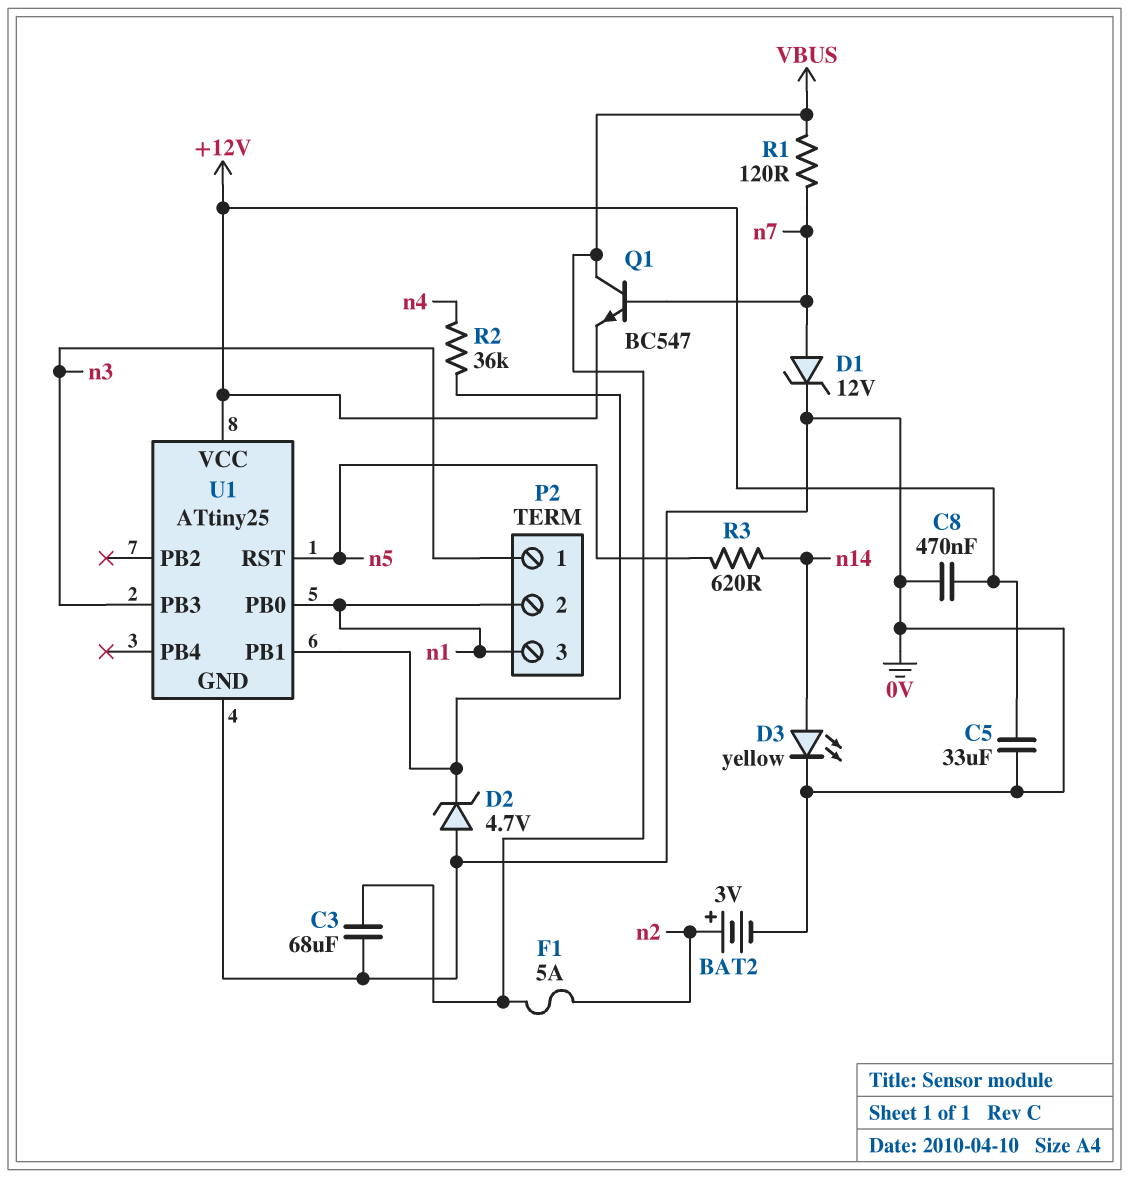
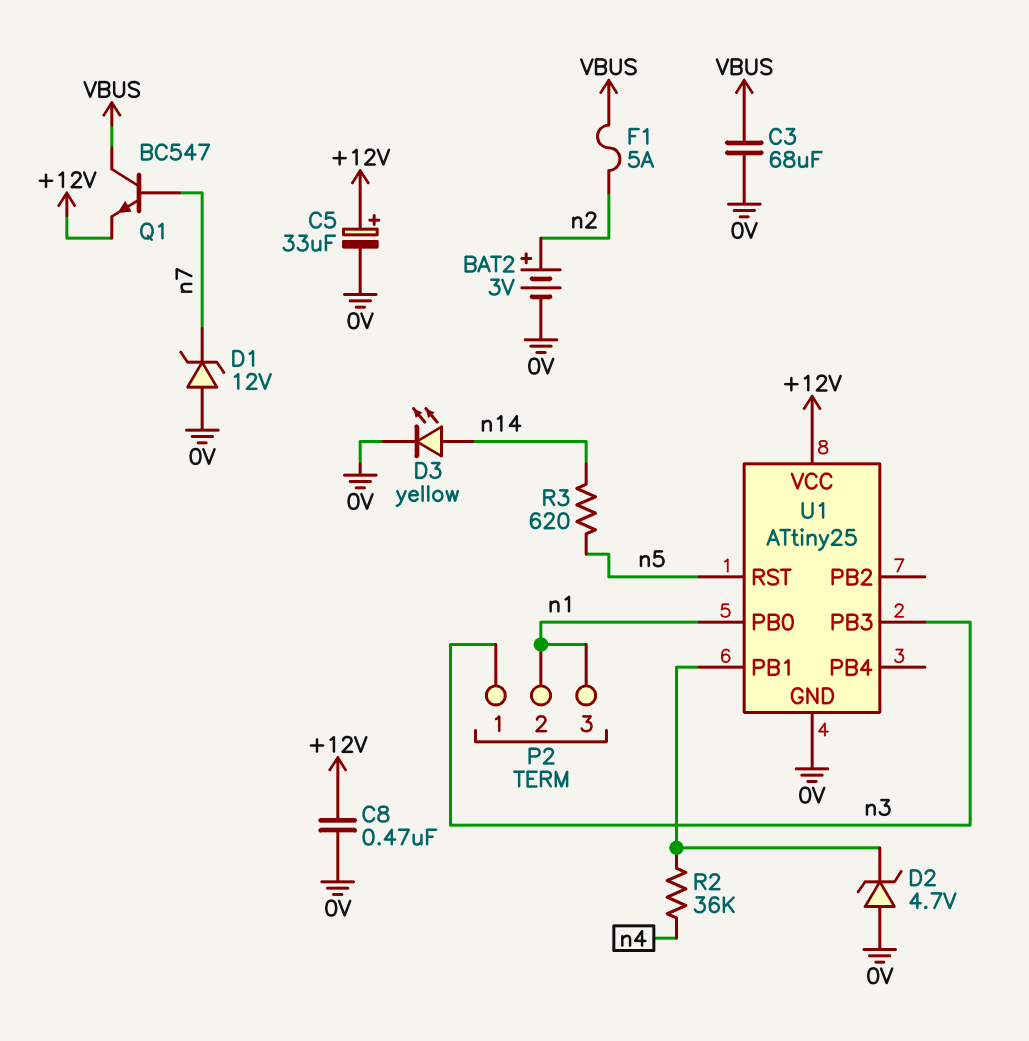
C5: 33uF (+12V, 0V) -> 33uF (plus +12V, minus 0V)
D1: zener 12V (A n7, K 0V) -> zener 12V (A 0V, K n7)
R1: 120 (VBUS, n7) -> none

